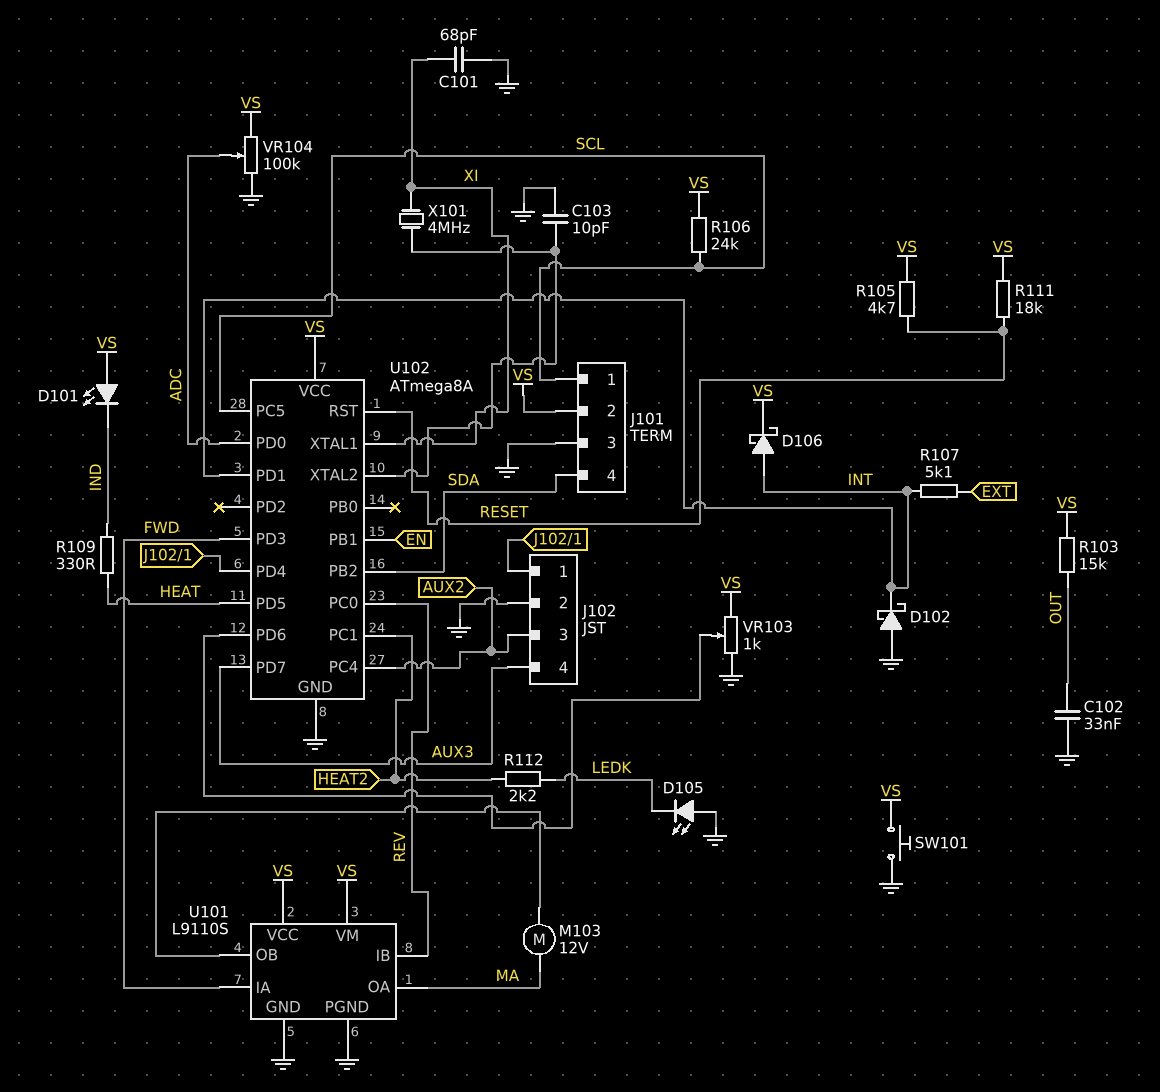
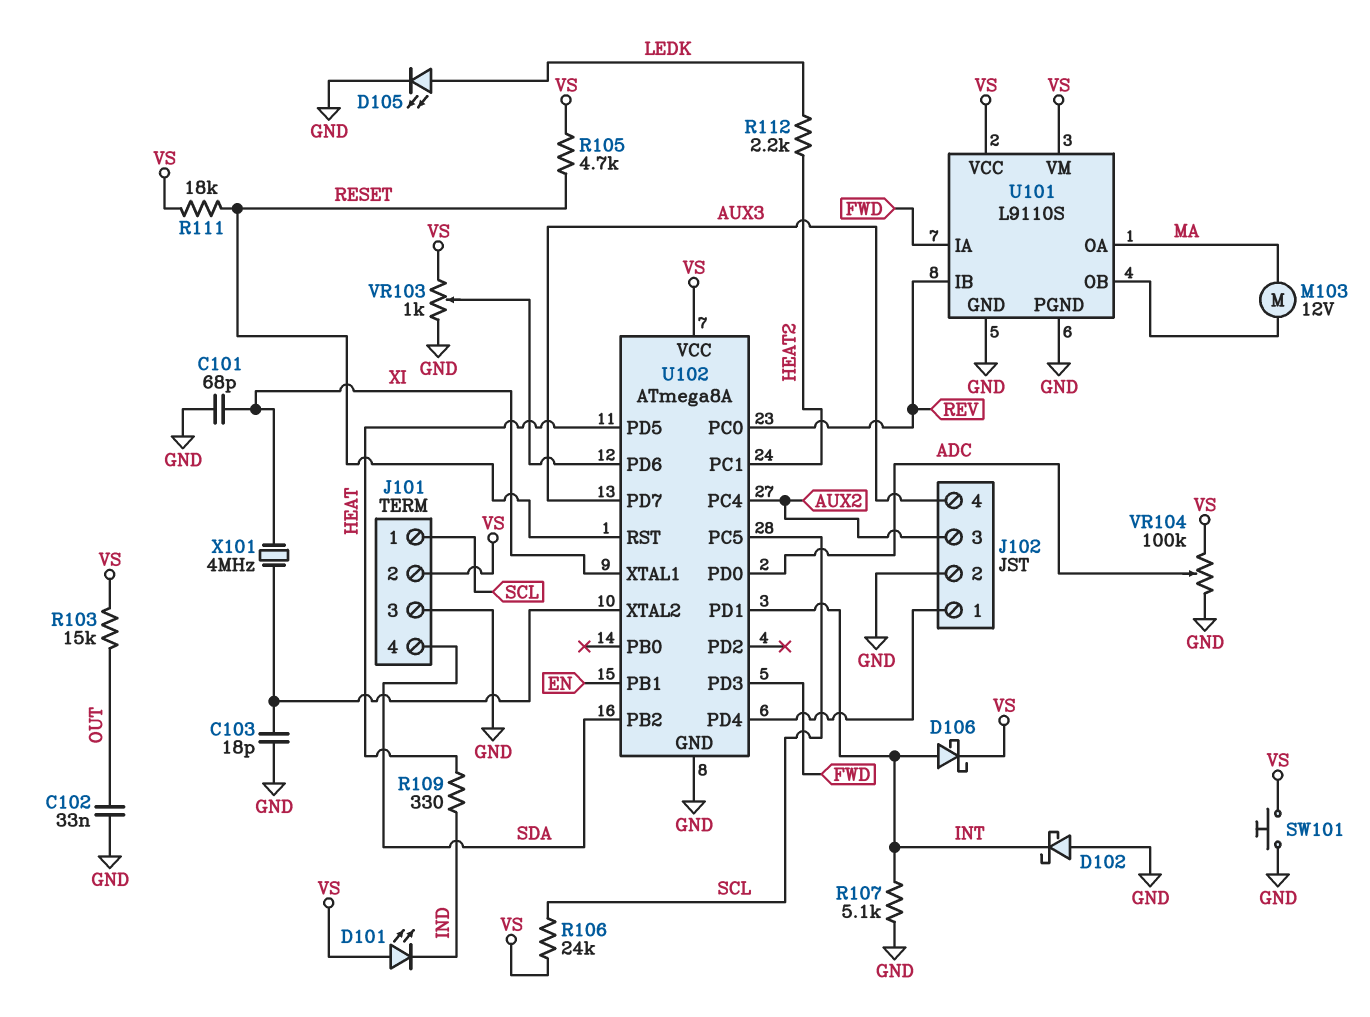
C103: 10pF (GND, U102/XTAL2) -> 18pF (GND, U102/XTAL2)
D105: LED (A GND, K LEDK) -> LED (A LEDK, K GND)
R107: 5.1k (EXT, INT) -> 5.1k (GND, INT)

